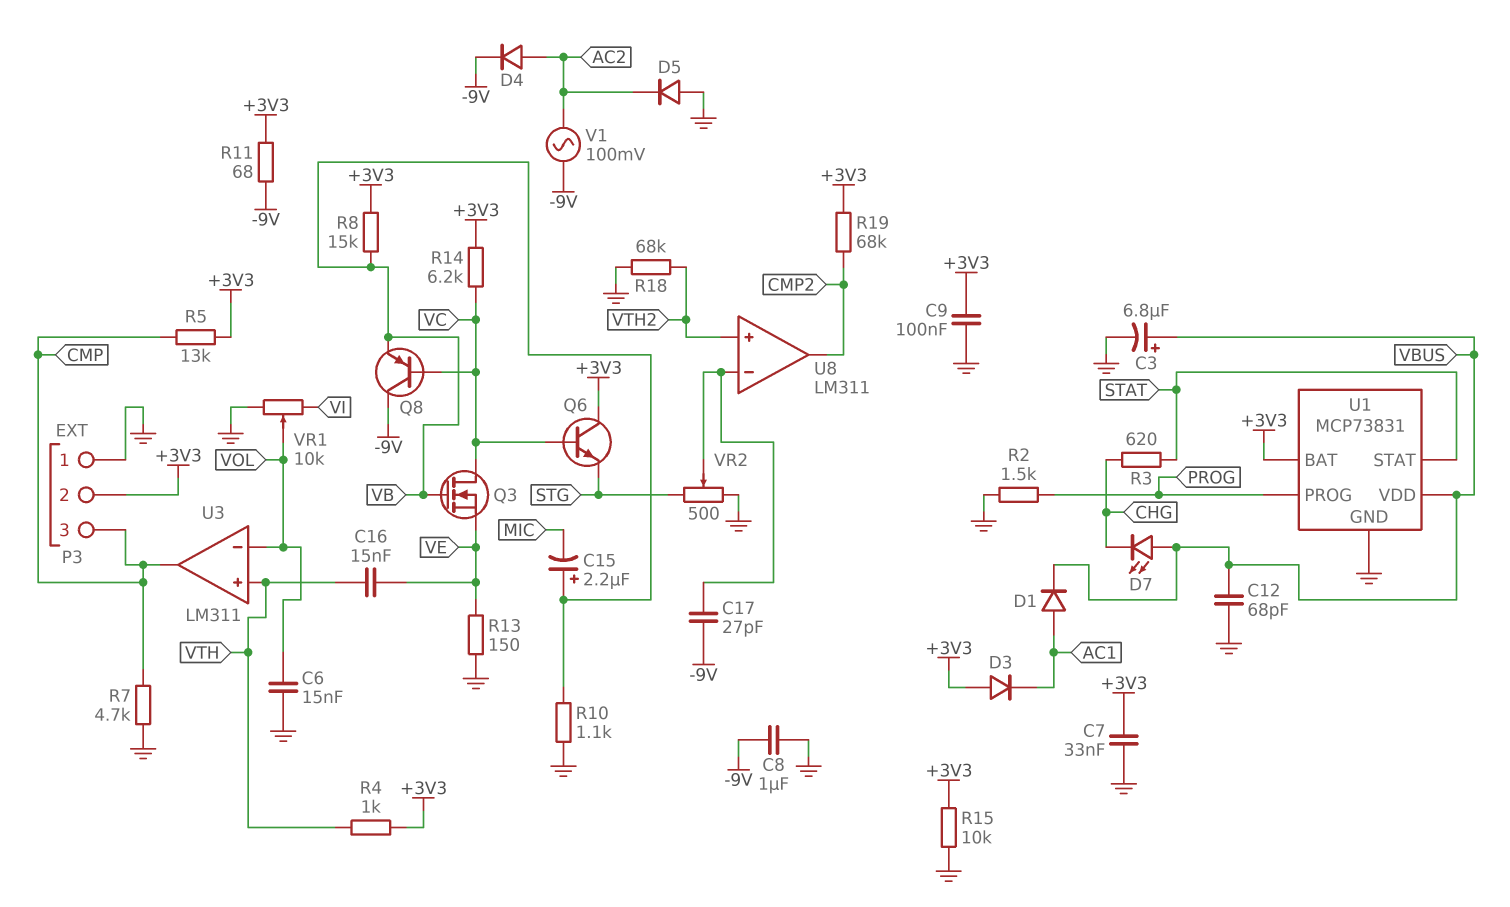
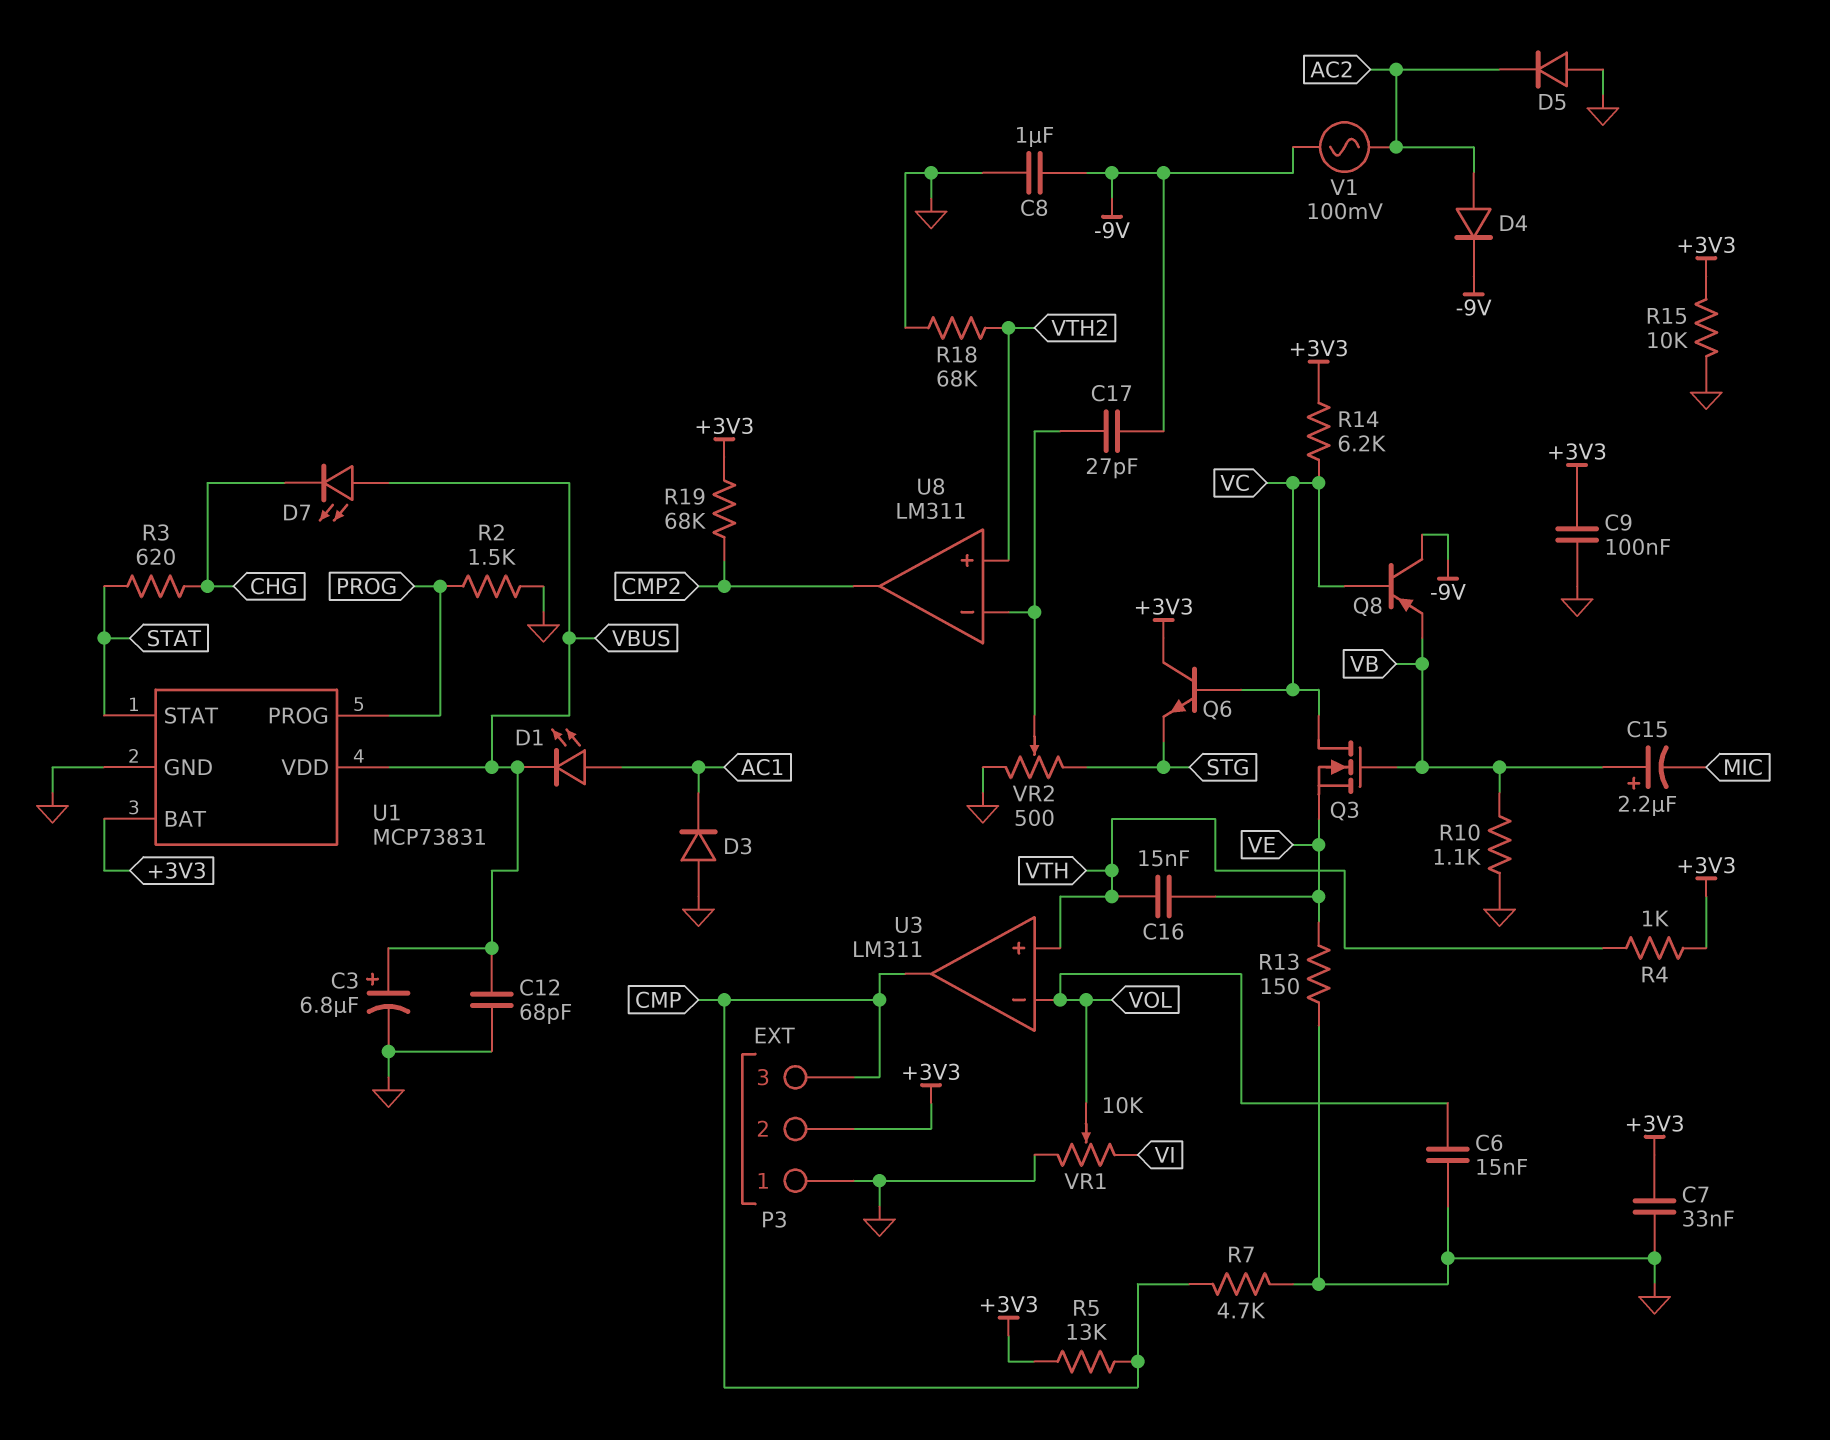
D1: diode (A AC1, K VBUS) -> LED (A AC1, K VBUS)
D3: diode (A +3V3, K AC1) -> diode (A GND, K AC1)
R8: 15k (+3V3, VB) -> none
R11: 68 (+3V3, -9V) -> none

